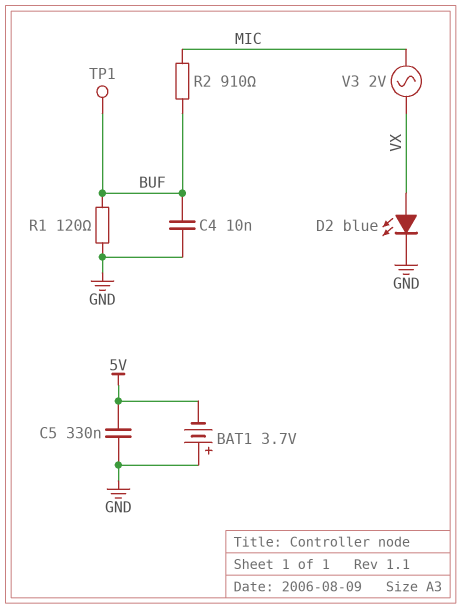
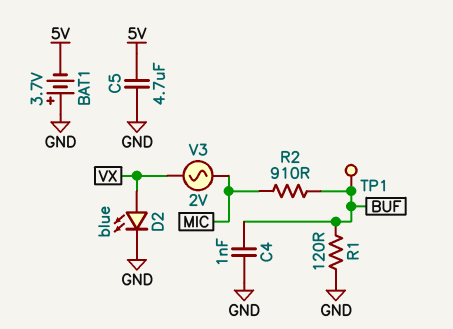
C4: 10nF (BUF, GND) -> 1nF (BUF, GND)
C5: 330nF (5V, GND) -> 4.7uF (5V, GND)

